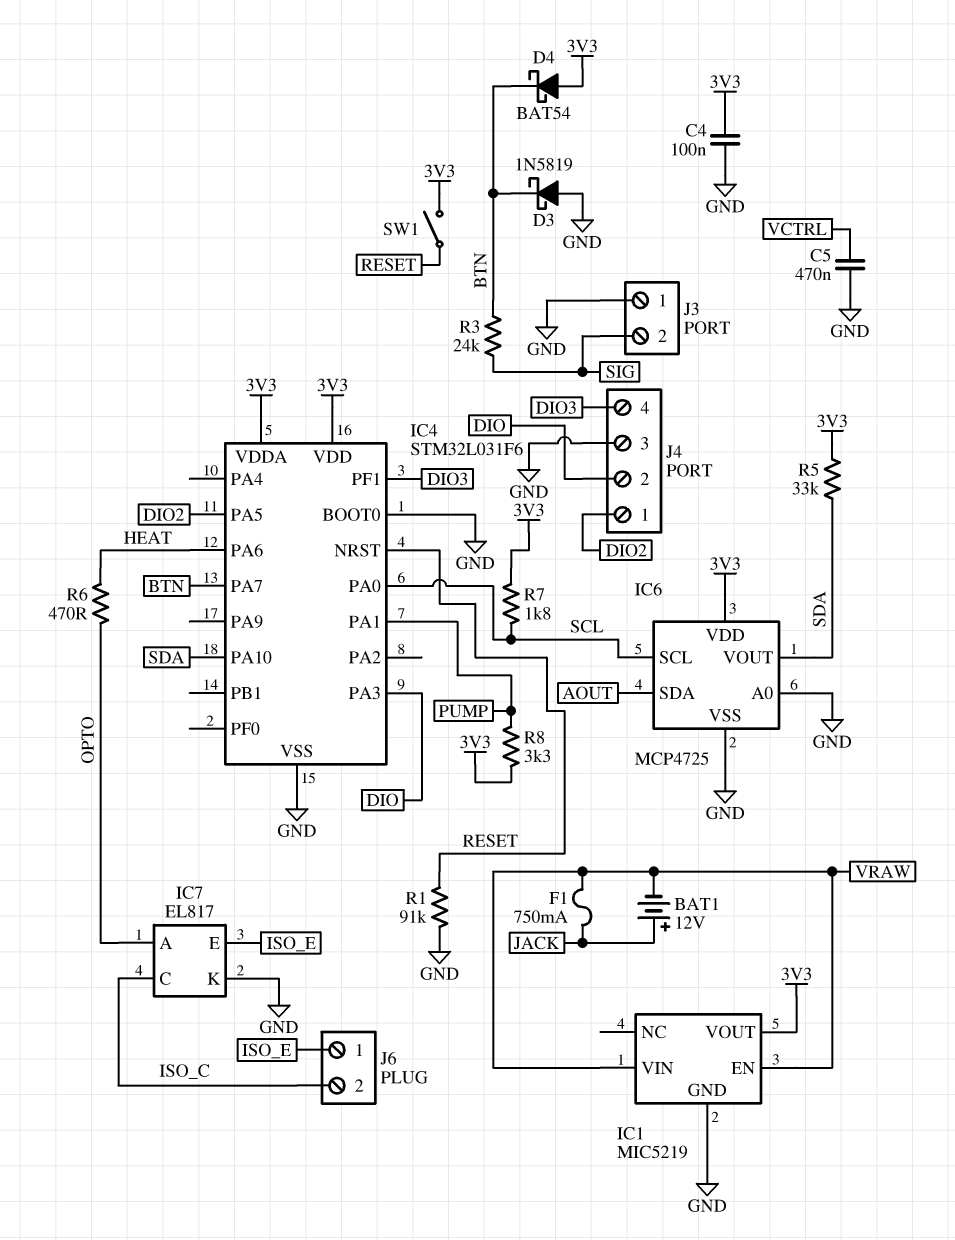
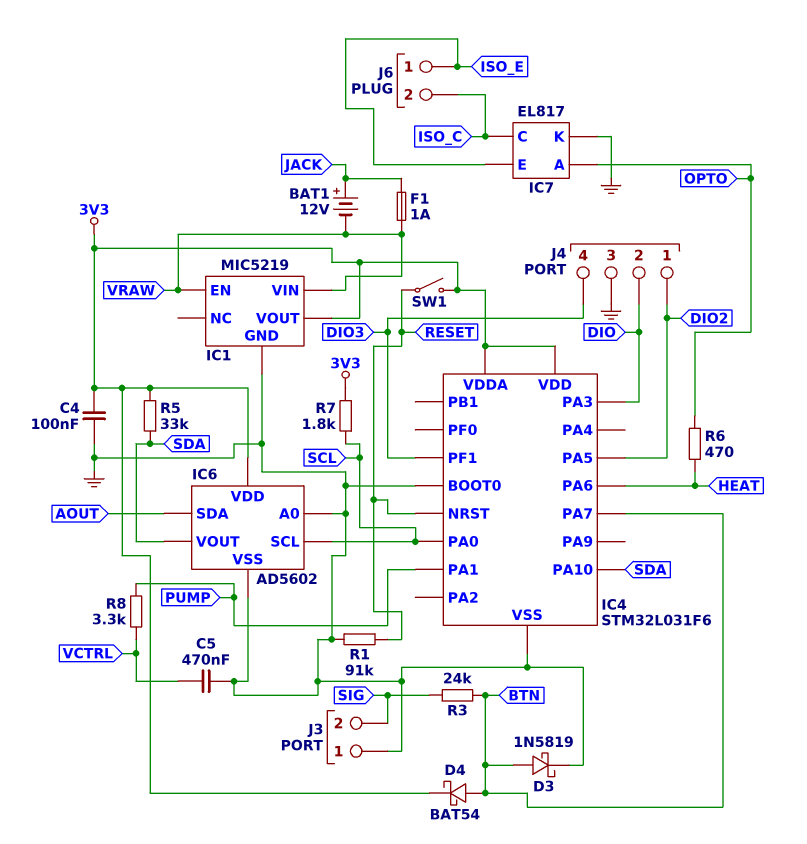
D3: schottky 1N5819 (A GND, K BTN) -> schottky 1N5819 (A BTN, K GND)
D4: schottky BAT54 (A 3V3, K BTN) -> schottky BAT54 (A BTN, K 3V3)
F1: 750mA (JACK, VRAW) -> 1A (JACK, VRAW)
IC6: MCP4725 -> AD5602
R8: 3.3k (3V3, PUMP) -> 3.3k (PUMP, VCTRL)

